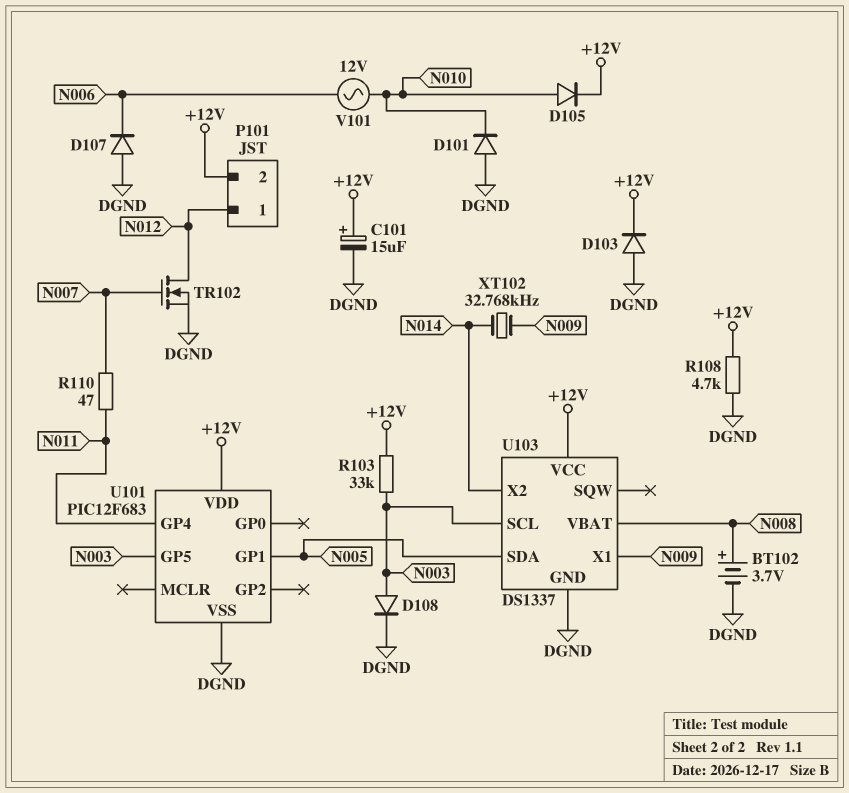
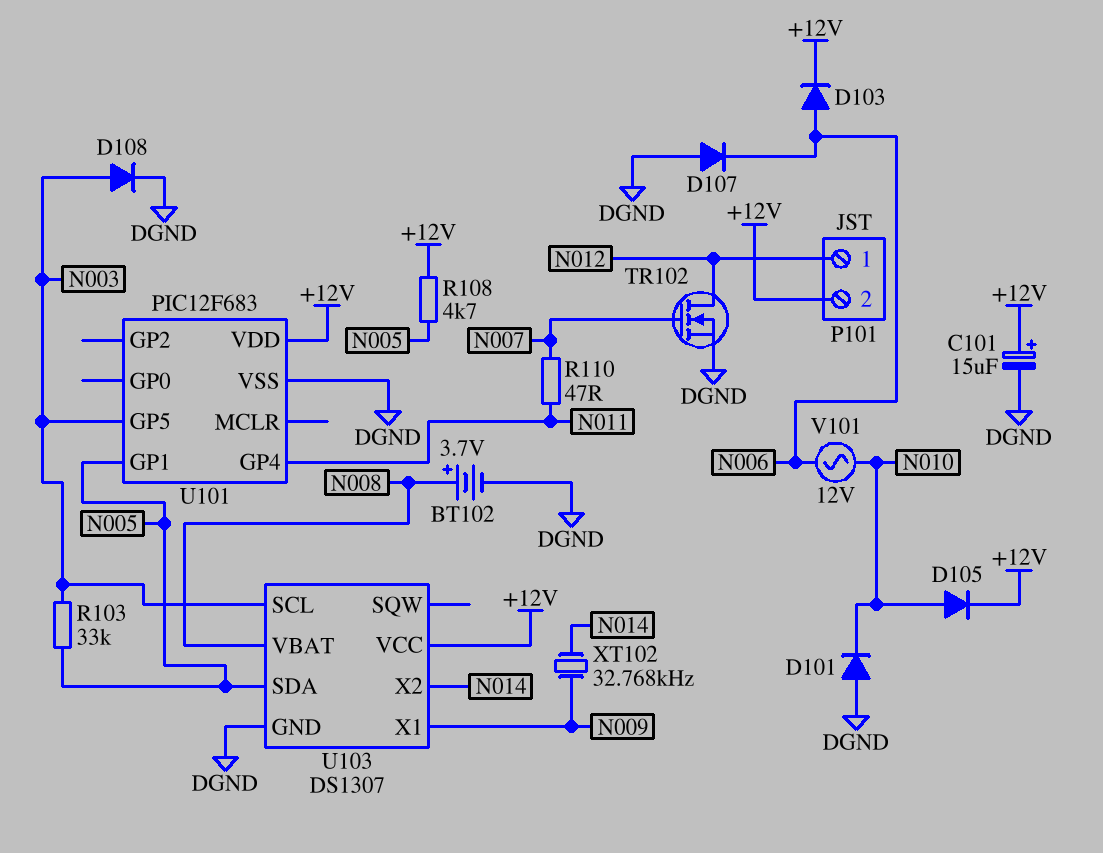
D103: diode (A DGND, K +12V) -> diode (A N006, K +12V)
R103: 33k (+12V, N003) -> 33k (N003, N005)
R108: 4.7k (+12V, DGND) -> 4.7k (+12V, N005)
U103: DS1337 -> DS1307

